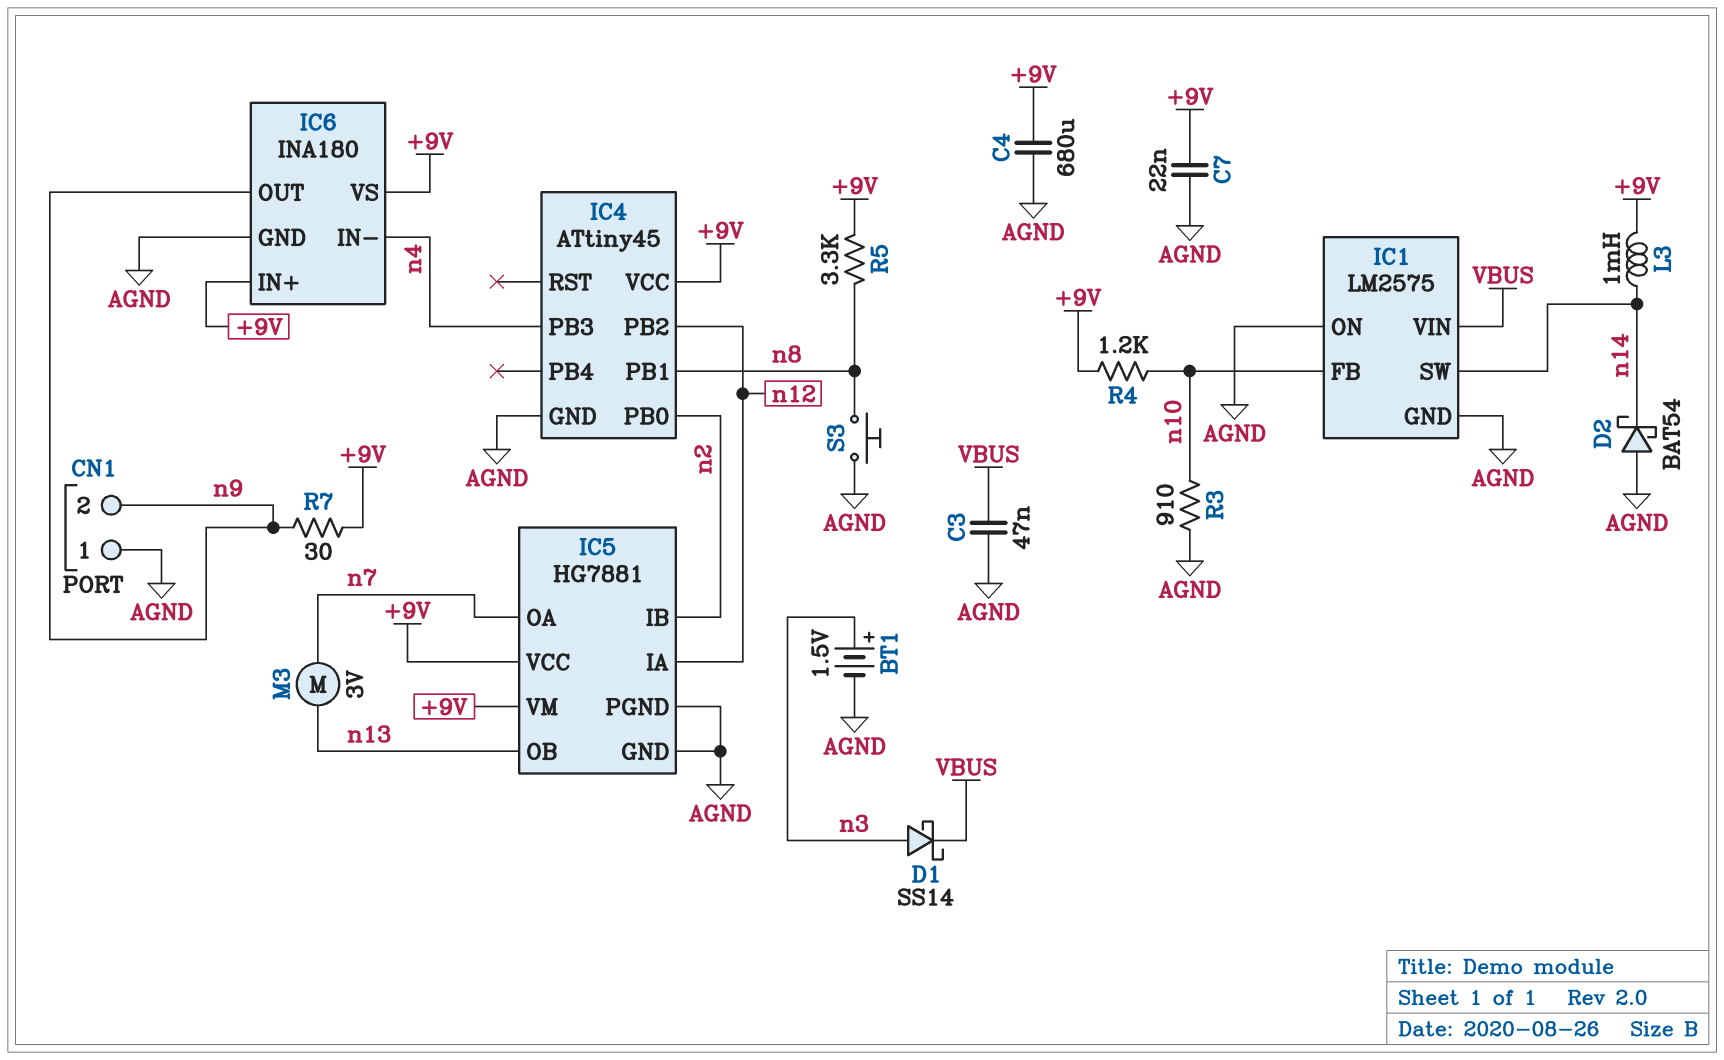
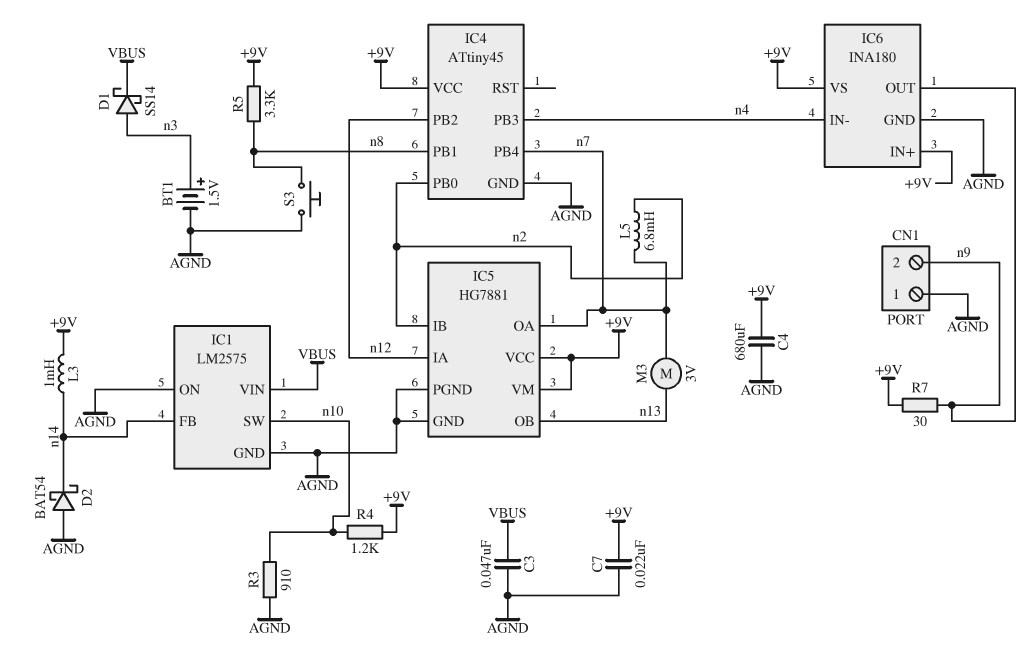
IC1 pin FB: n10 -> n14
IC1 pin SW: n14 -> n10
IC4 pin PB4: none -> n7
L5: none -> 6.8mH (n2, n7)

